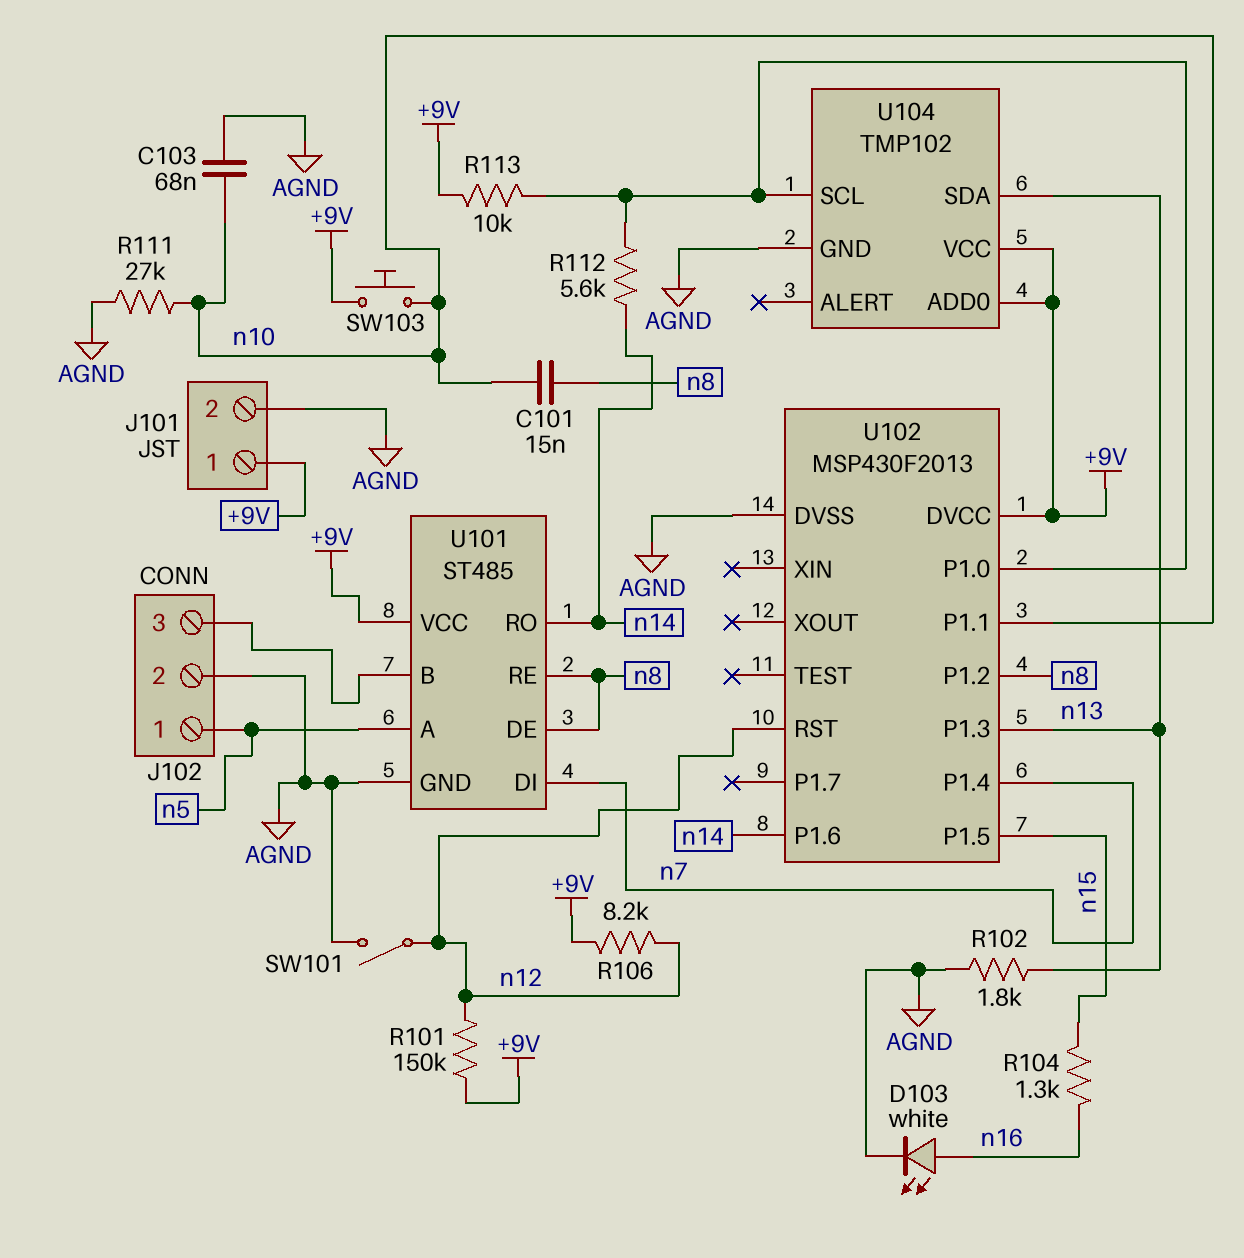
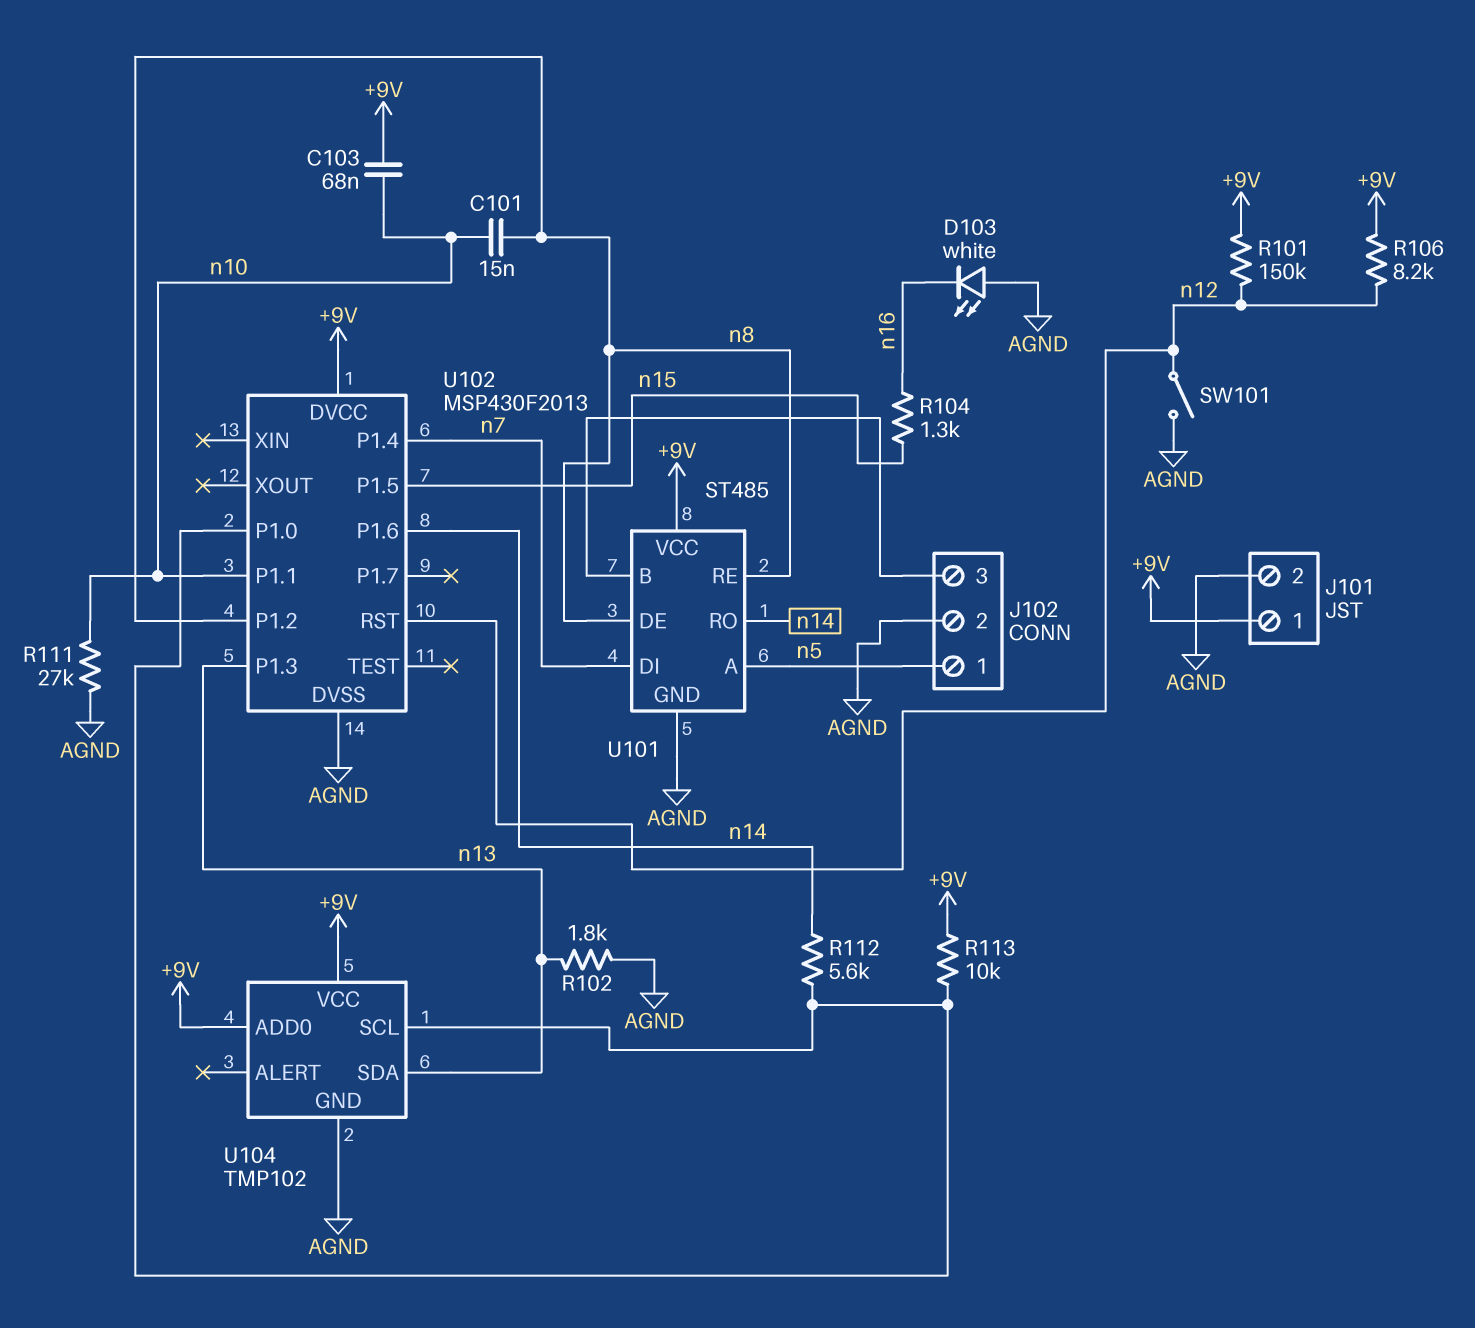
C103: 68nF (AGND, n10) -> 68nF (+9V, n10)
D103: LED white (A n16, K AGND) -> LED white (A AGND, K n16)
SW103: button (+9V, n10) -> none

